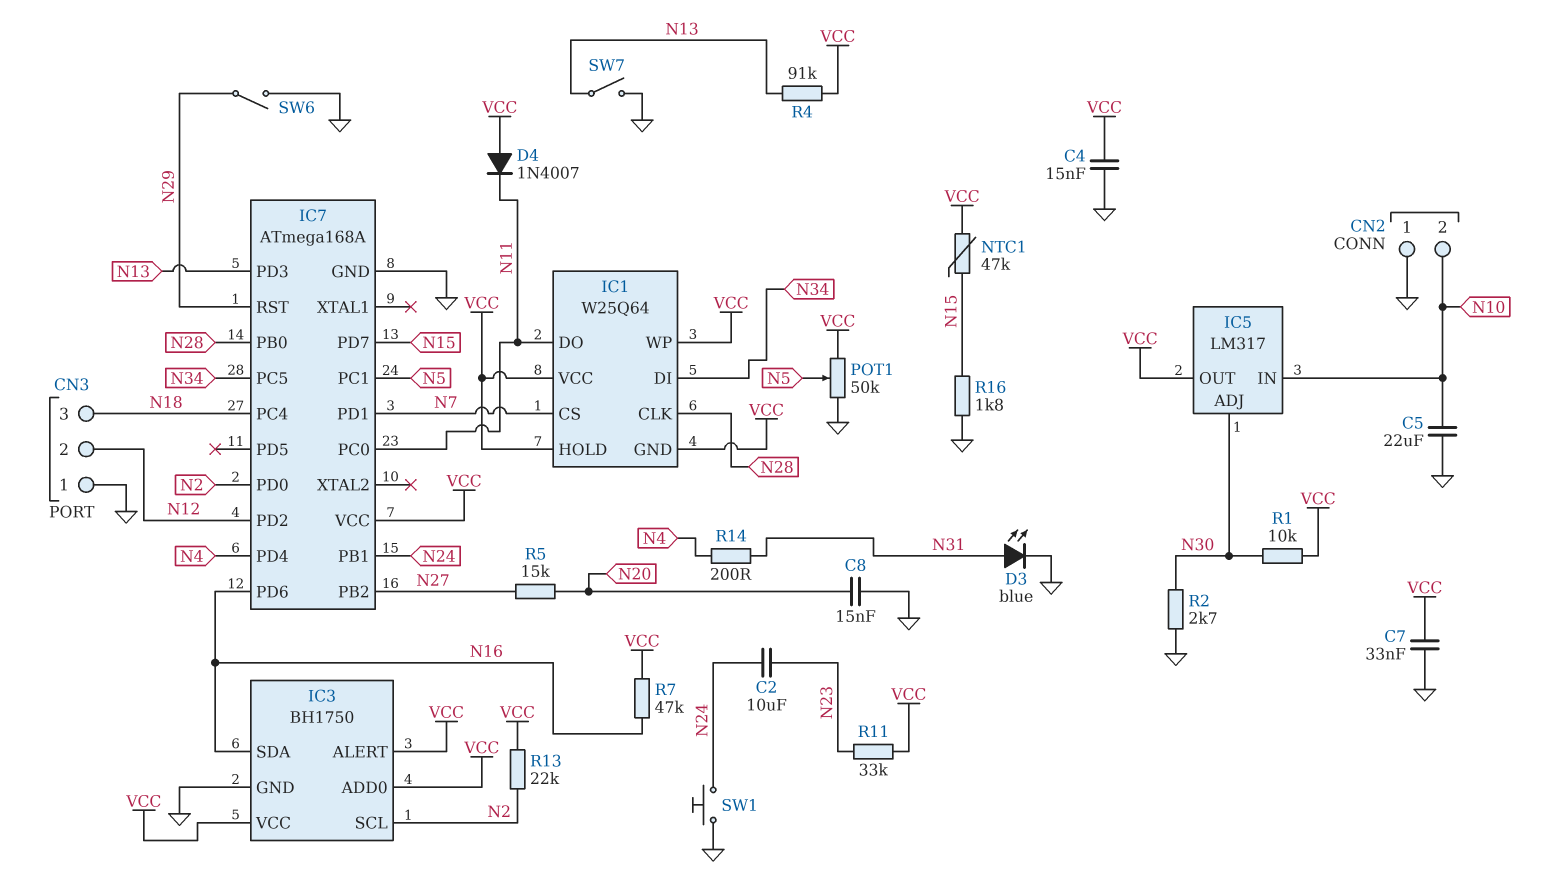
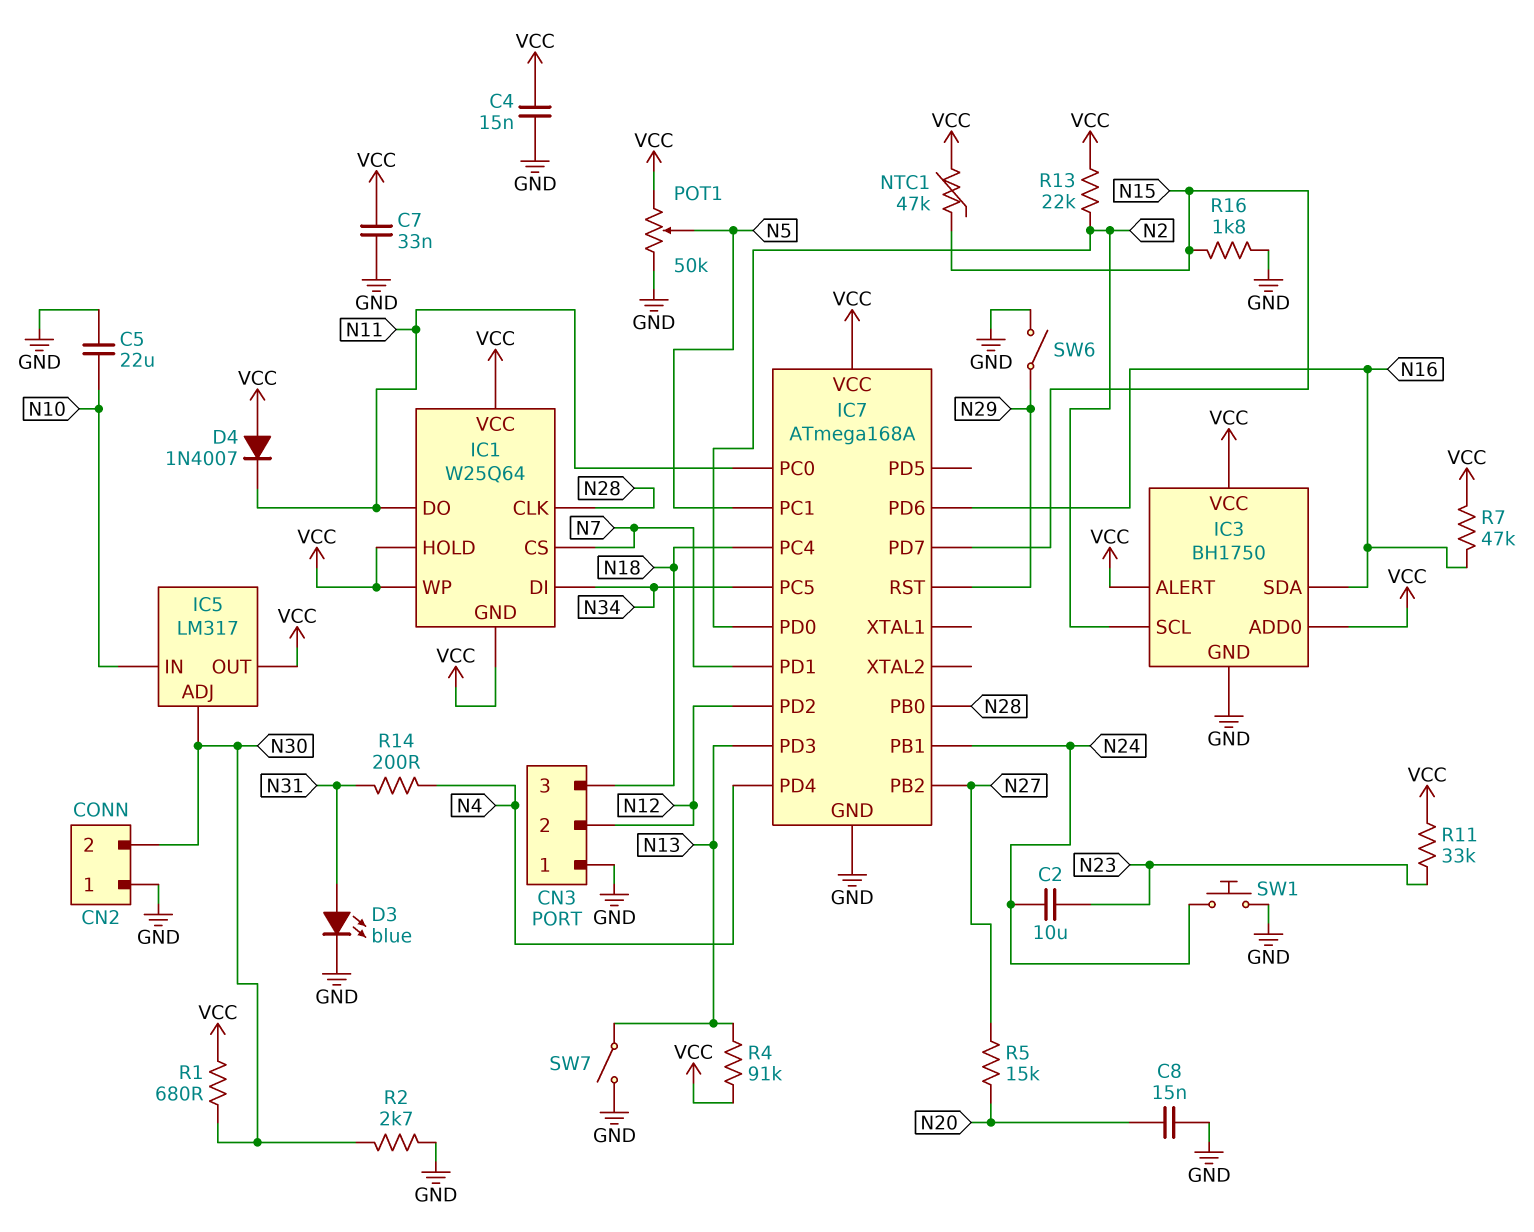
CN2 pin 2: N10 -> N30
R1: 10k (N30, VCC) -> 680 (N30, VCC)

